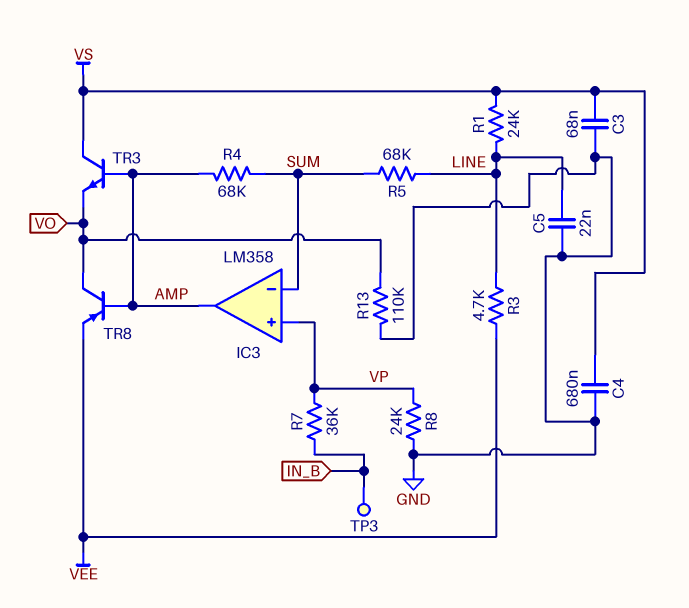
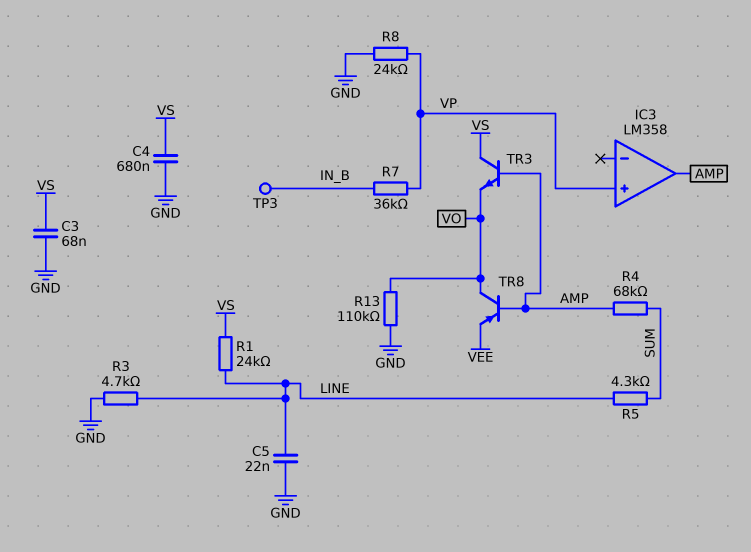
IC3 pin in-: SUM -> none
R3: 4.7k (LINE, VEE) -> 4.7k (GND, LINE)
R5: 68k (LINE, SUM) -> 4.3k (LINE, SUM)

